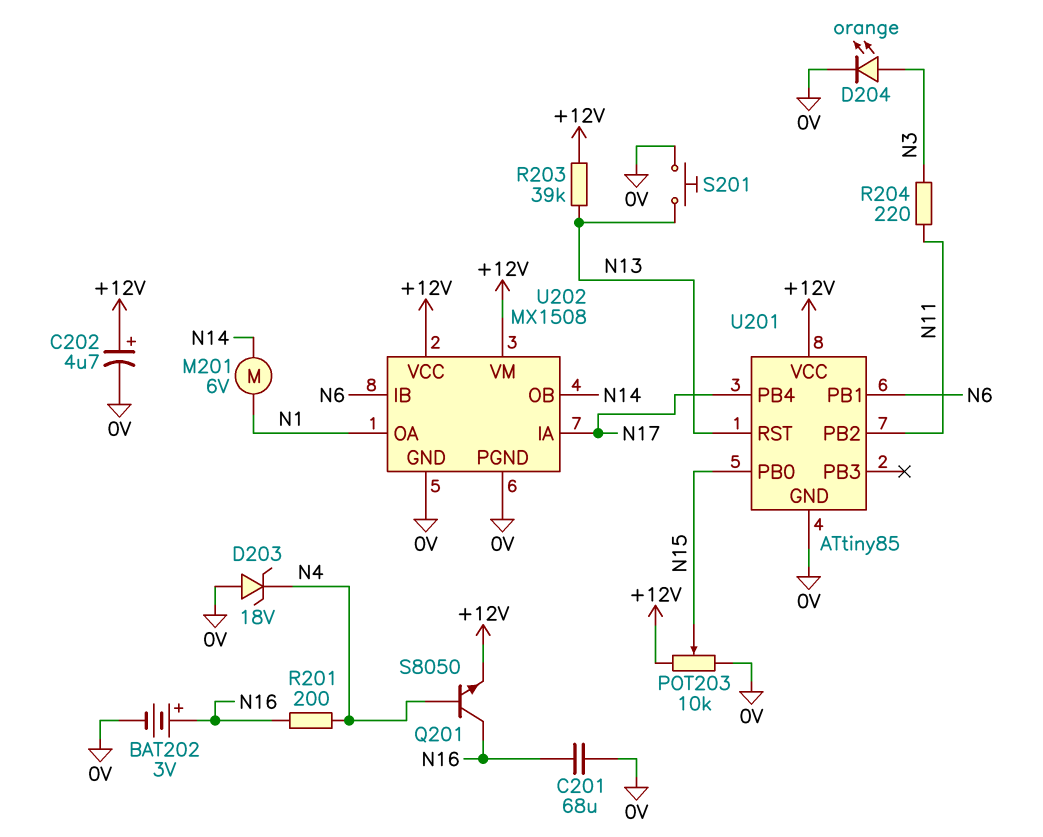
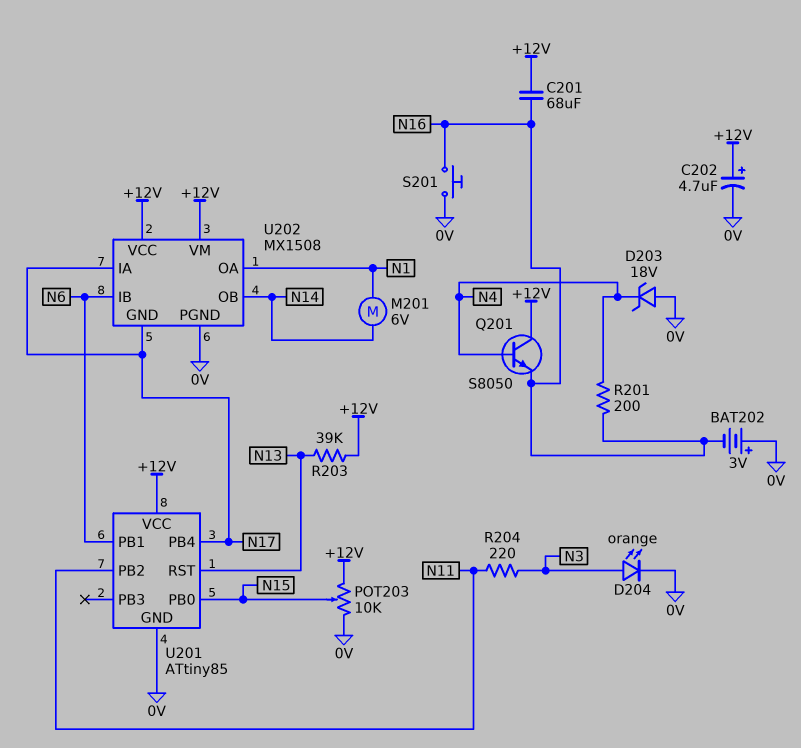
BAT202: 3V (plus N16, minus 0V) -> 3V (plus 0V, minus N16)
C201: 68uF (0V, N16) -> 68uF (+12V, N16)
Q201: NPN S8050 (B N4, C N16, E +12V) -> NPN S8050 (B N4, C +12V, E N16)
S201: button (0V, N13) -> button (0V, N16)
U202 pin GND: 0V -> N17

